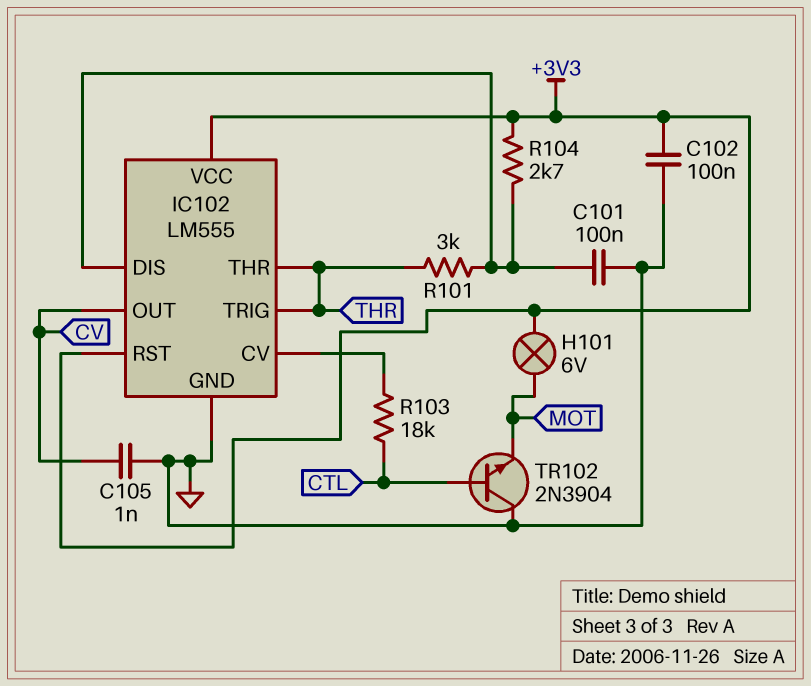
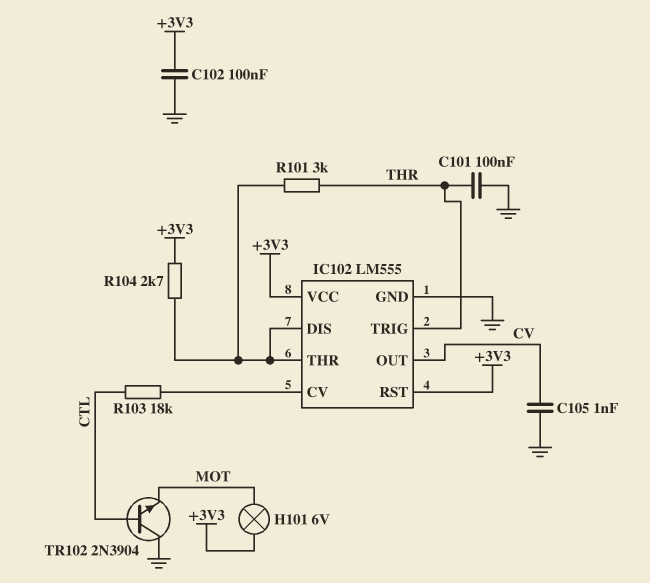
C101: 100nF (GND, IC102/DIS) -> 100nF (GND, THR)
IC102 pin THR: THR -> IC102/DIS

